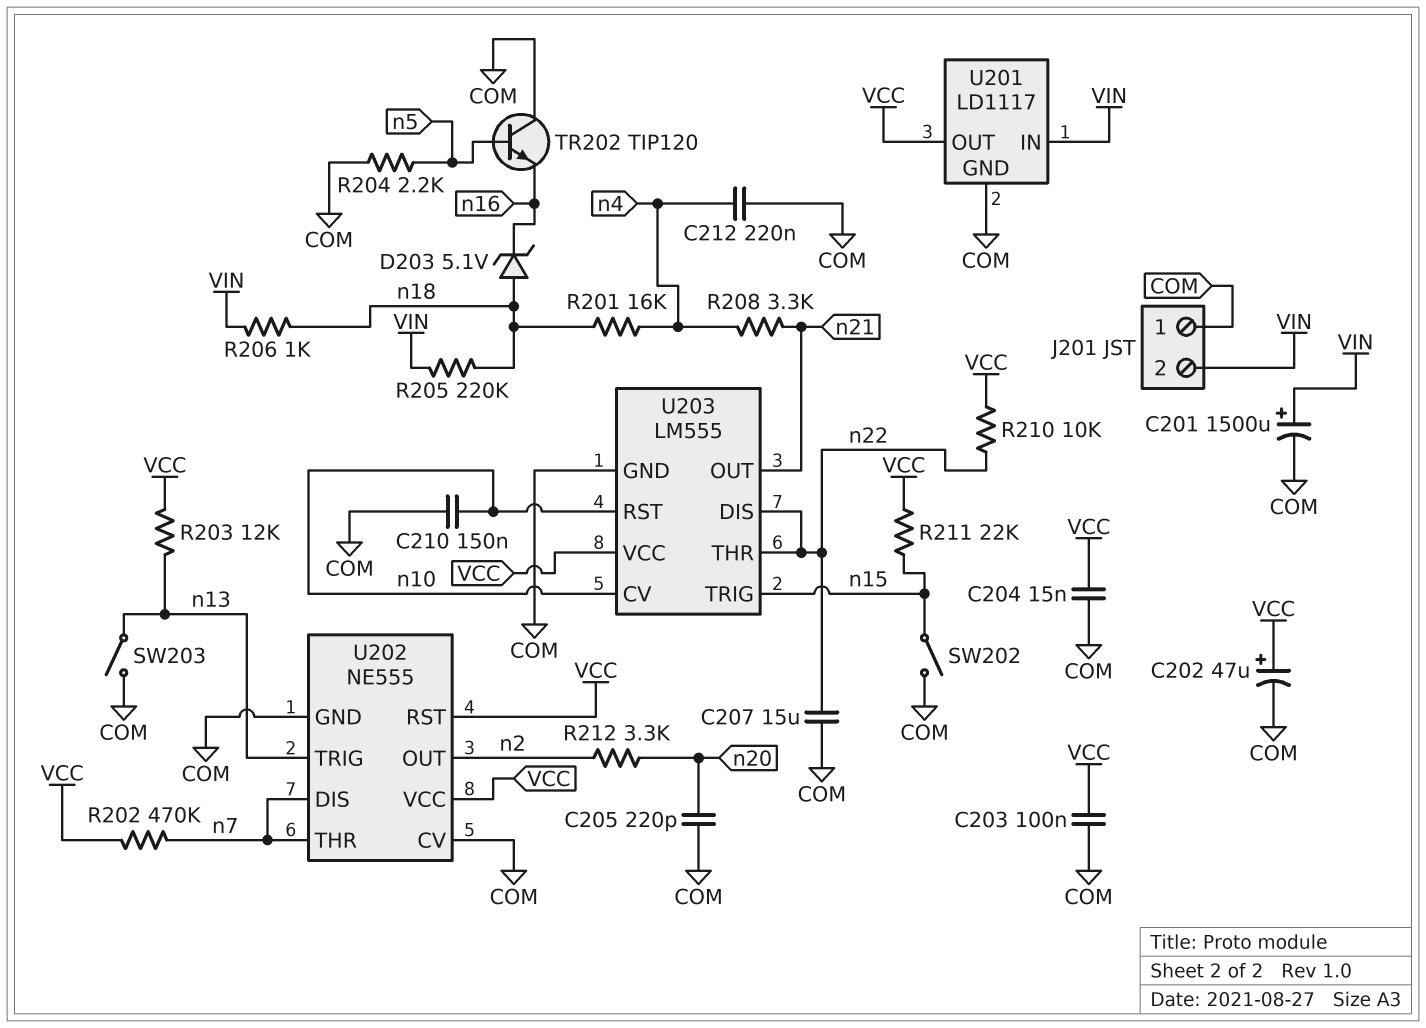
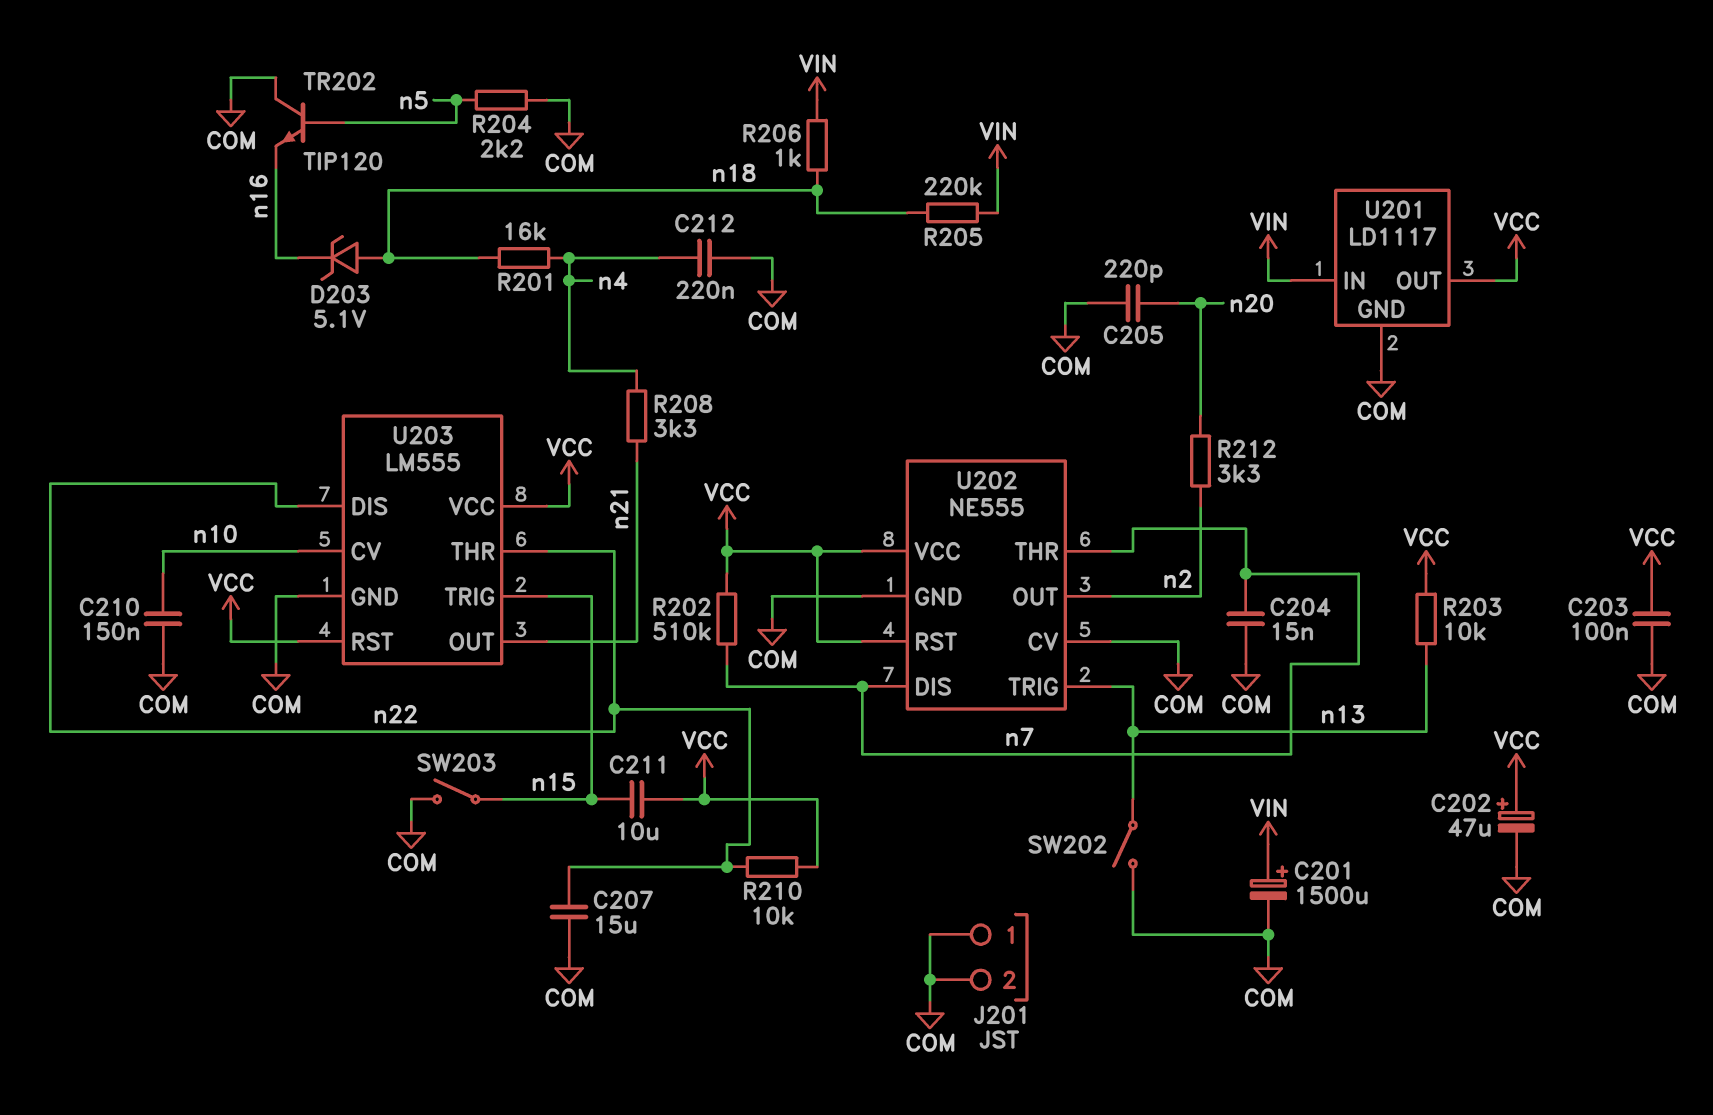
C204: 15nF (COM, VCC) -> 15nF (COM, n7)
C211: none -> 10uF (VCC, n15)
J201 pin 2: VIN -> COM
R202: 470k (VCC, n7) -> 510k (VCC, n7)
R203: 12k (VCC, n13) -> 10k (VCC, n13)
R211: 22k (VCC, n15) -> none
SW202: switch (COM, n15) -> switch (COM, n13)
SW203: switch (COM, n13) -> switch (COM, n15)
U203 pin RST: n10 -> VCC

